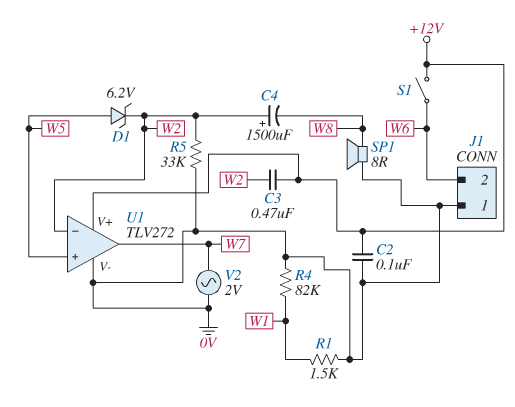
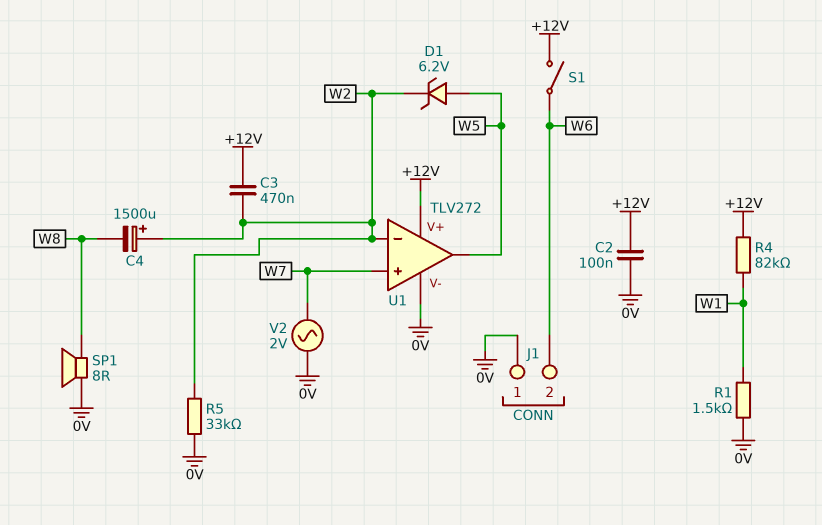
R4: 82k (0V, W1) -> 82k (+12V, W1)
U1 pin in+: W5 -> W7
U1 pin out: W7 -> W5

